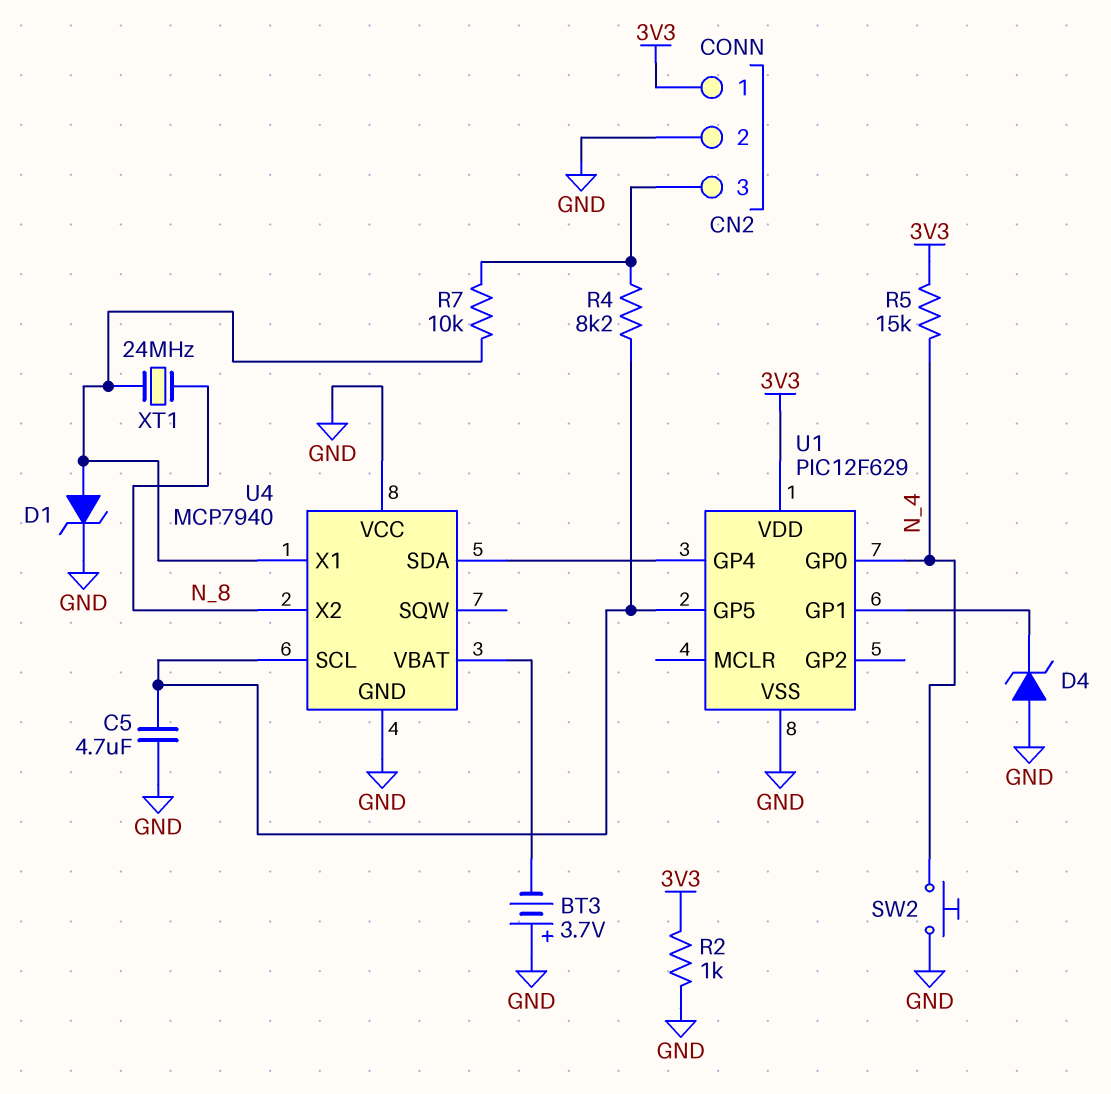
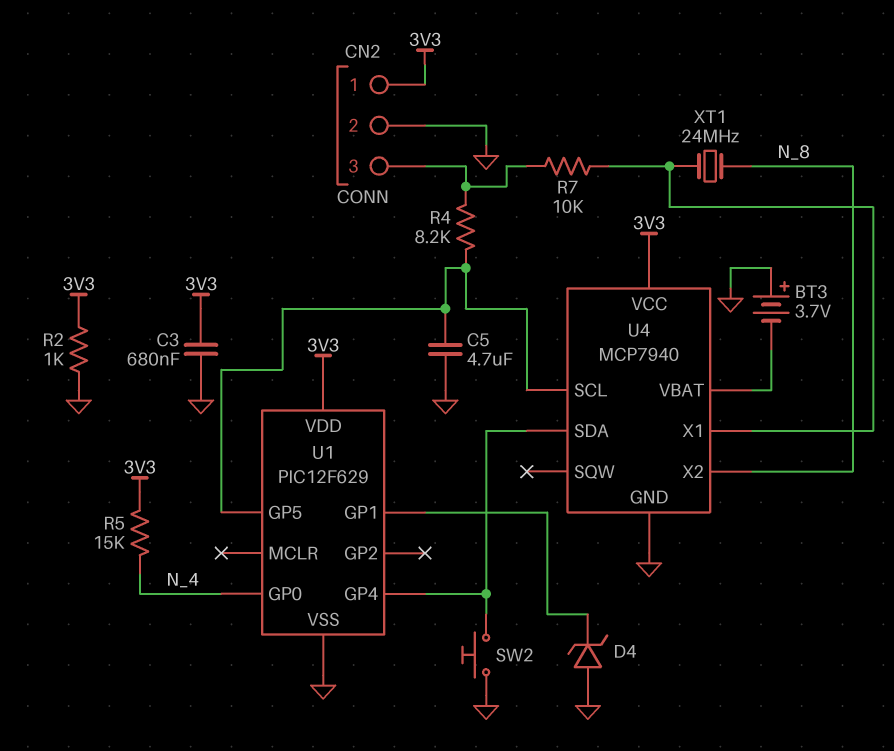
C3: none -> 680nF (3V3, GND)
D1: zener (A U4/X1, K GND) -> none
SW2: button (GND, N_4) -> button (GND, U1/GP4)
U4 pin VCC: GND -> 3V3

